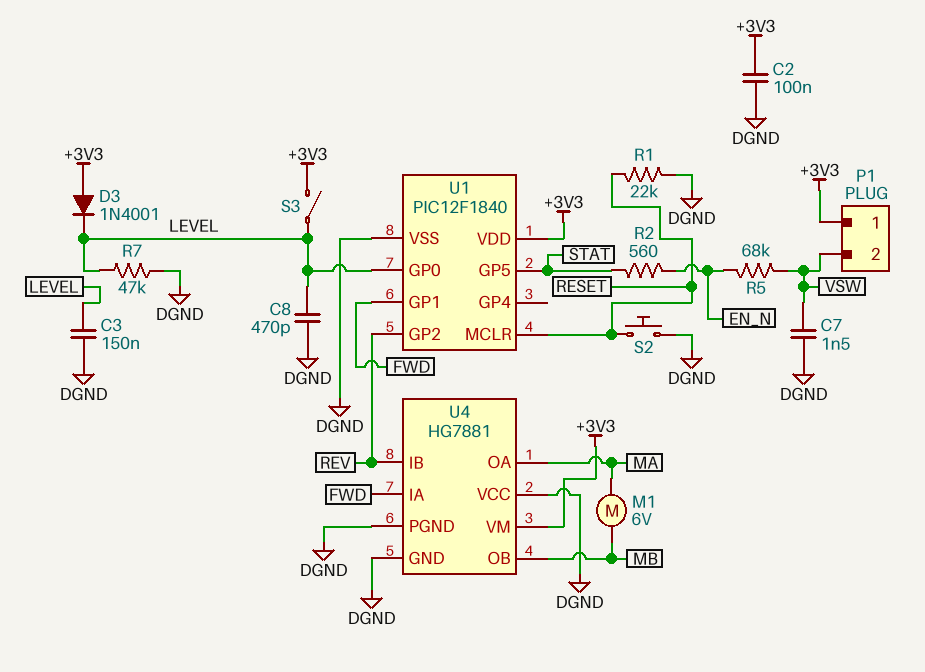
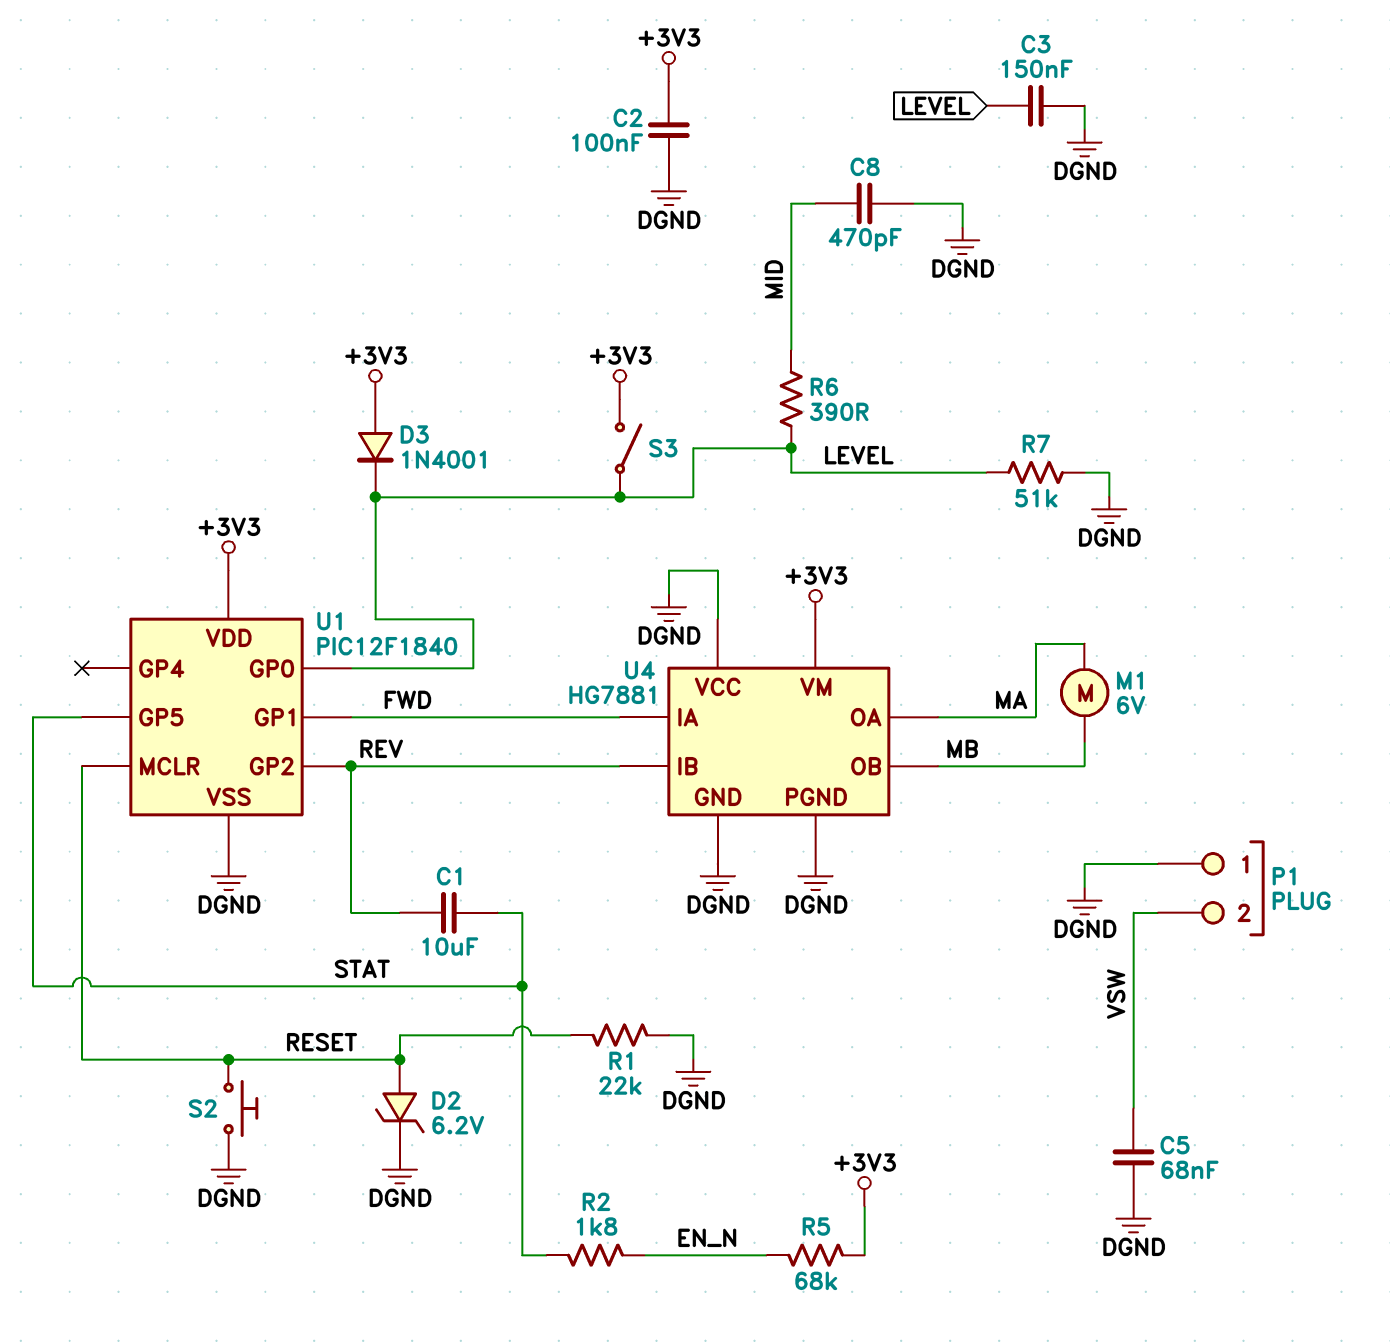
C1: none -> 10uF (REV, STAT)
C5: none -> 68nF (DGND, VSW)
C7: 1.5nF (DGND, VSW) -> none
C8: 470pF (DGND, LEVEL) -> 470pF (DGND, MID)
D2: none -> zener 6.2V (A RESET, K DGND)
P1 pin 1: +3V3 -> DGND
R2: 560 (EN_N, STAT) -> 1.8k (EN_N, STAT)
R5: 68k (EN_N, VSW) -> 68k (+3V3, EN_N)
R6: none -> 390 (LEVEL, MID)
R7: 47k (DGND, LEVEL) -> 51k (DGND, LEVEL)

